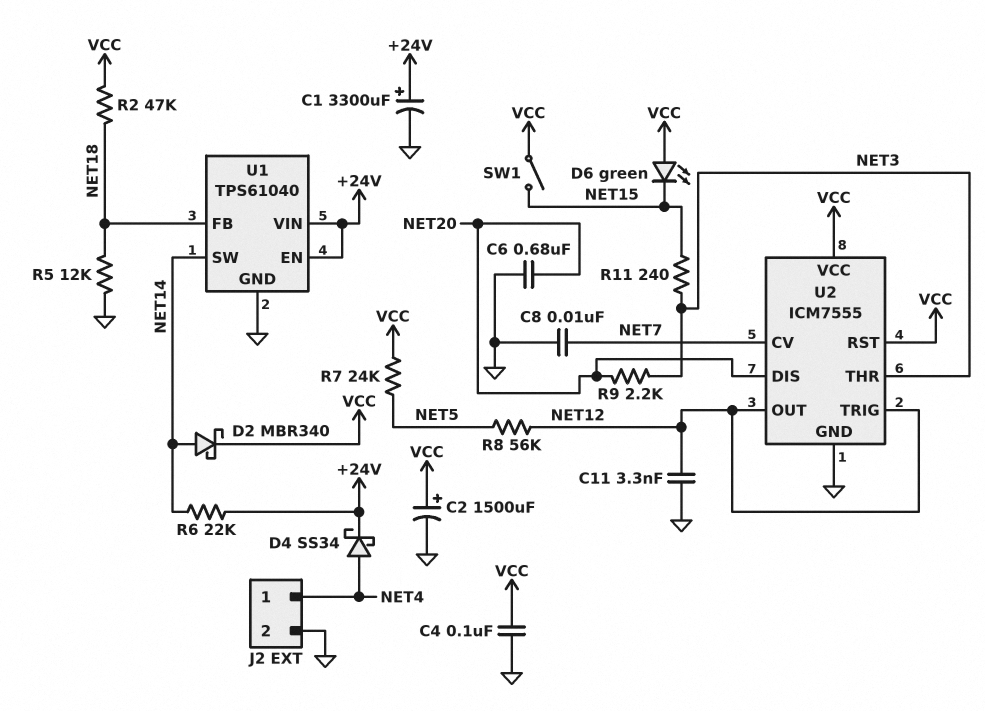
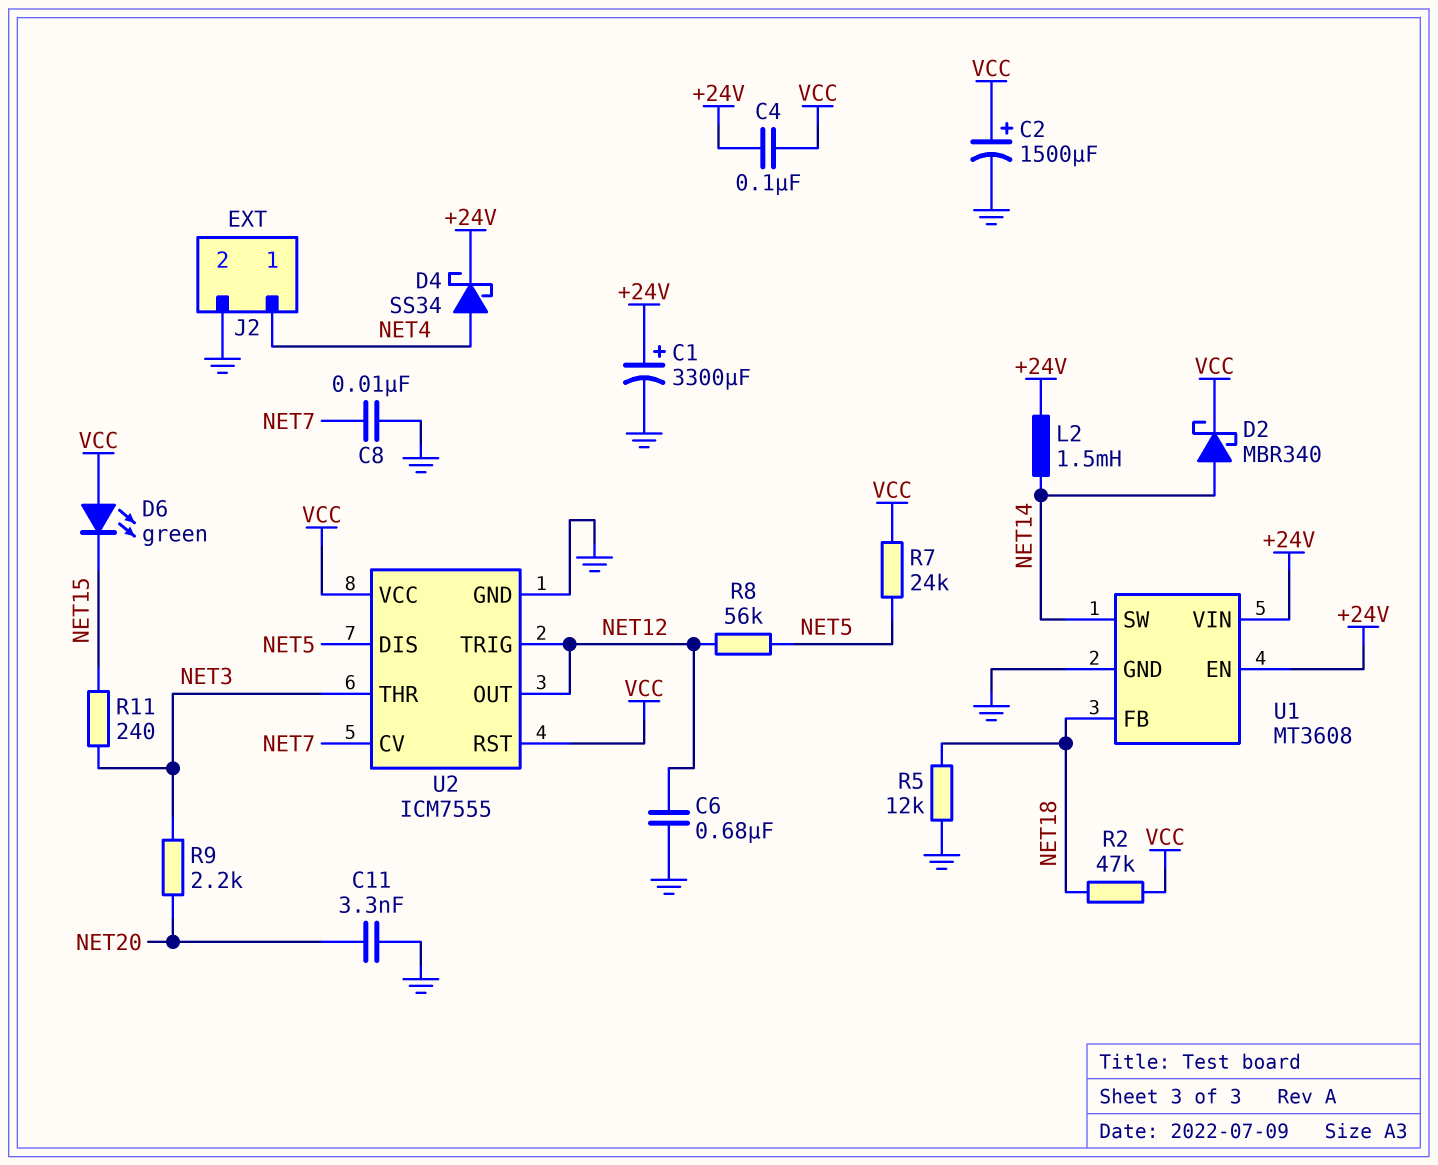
C4: 100nF (GND, VCC) -> 100nF (+24V, VCC)
C6: 680nF (GND, NET20) -> 680nF (GND, NET12)
C11: 3.3nF (GND, NET12) -> 3.3nF (GND, NET20)
L2: none -> 1.5mH (+24V, NET14)
R6: 22k (+24V, NET14) -> none
SW1: switch (NET15, VCC) -> none
U1: TPS61040 -> MT3608
U2 pin DIS: NET20 -> NET5

